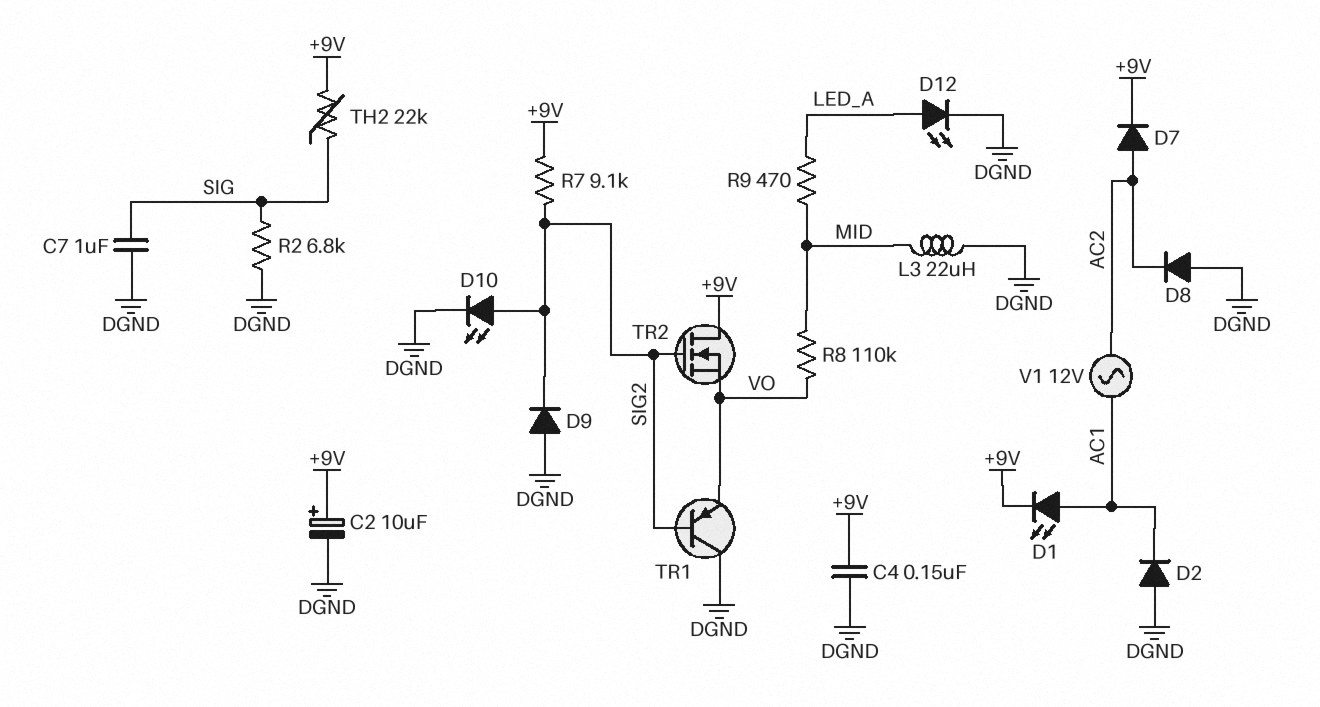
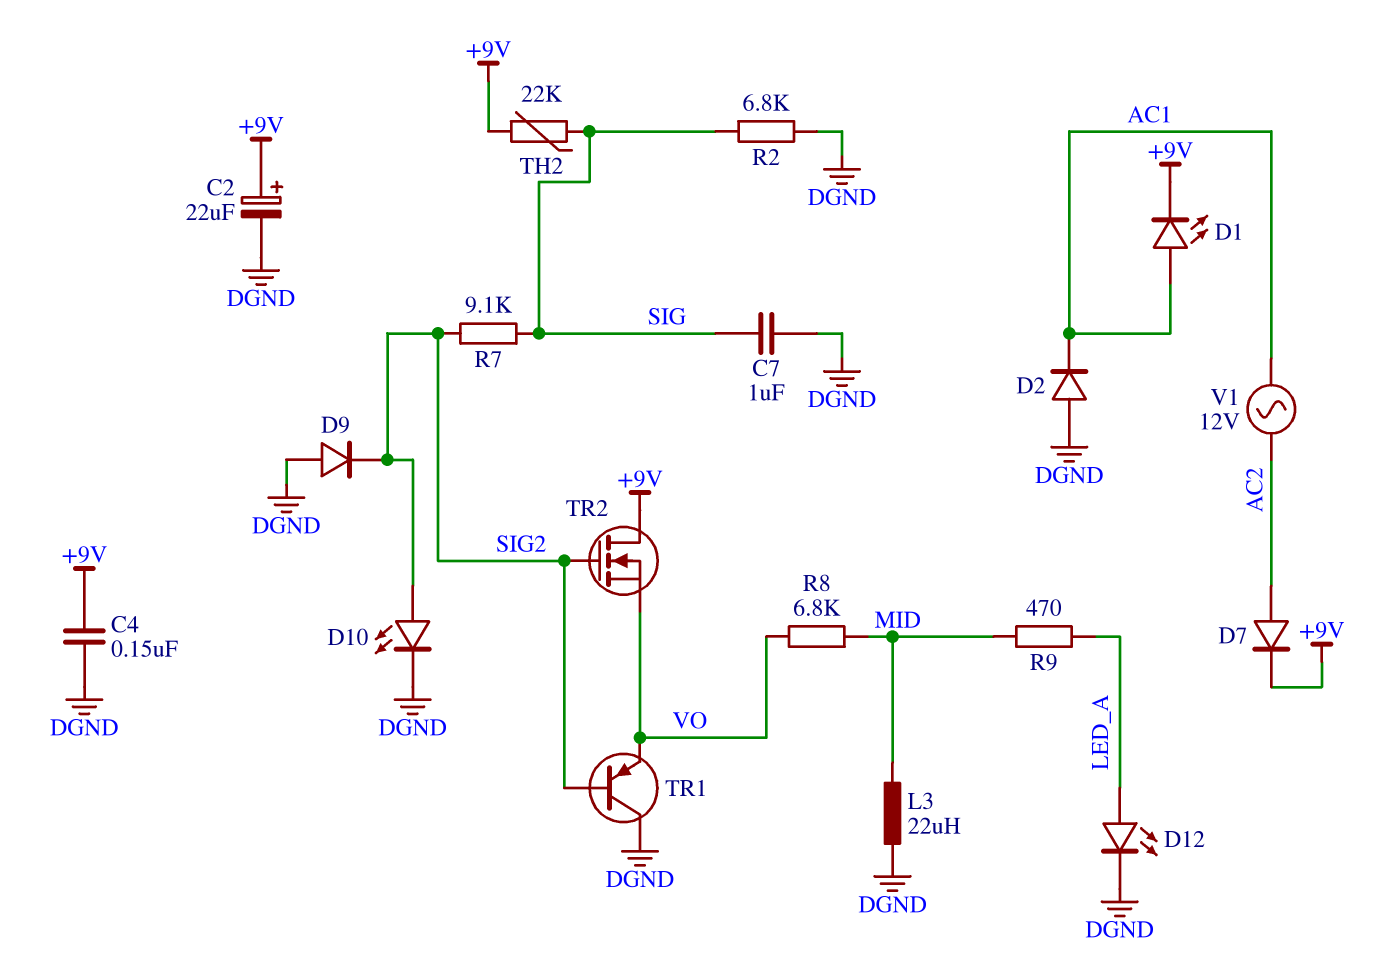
C2: 10uF (plus +9V, minus DGND) -> 22uF (plus +9V, minus DGND)
D8: diode (A DGND, K AC2) -> none
R7: 9.1k (+9V, SIG2) -> 9.1k (SIG, SIG2)
R8: 110k (MID, VO) -> 6.8k (MID, VO)

